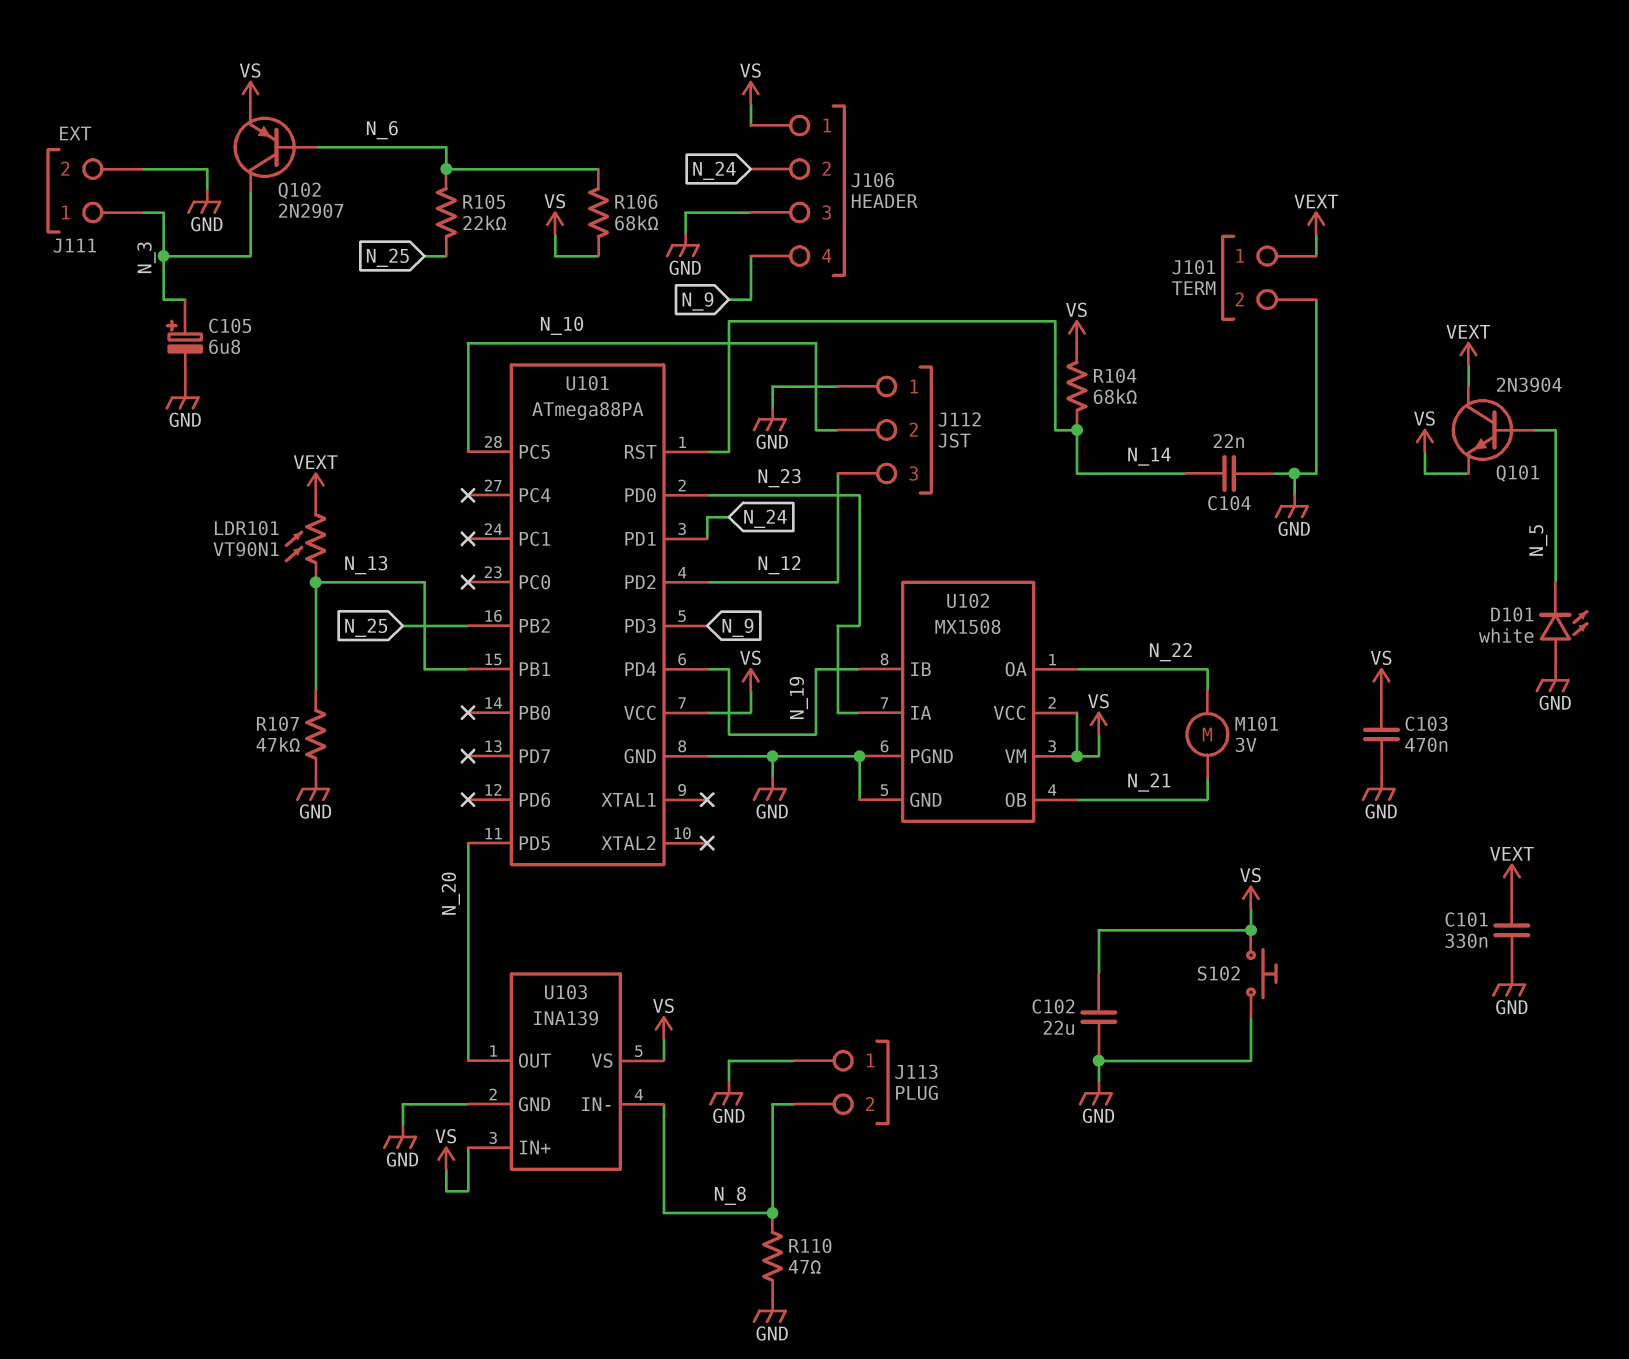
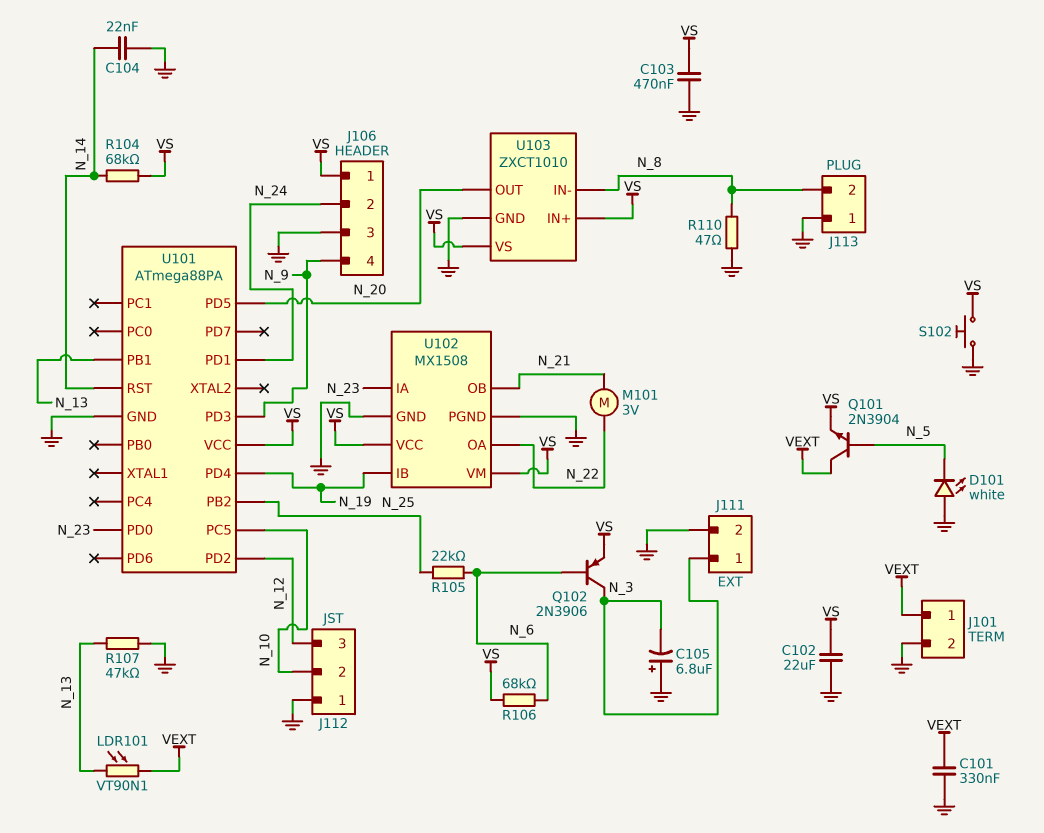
C105: 6.8uF (plus N_3, minus GND) -> 6.8uF (plus GND, minus N_3)
Q102: PNP 2N2907 (B N_6, C N_3, E VS) -> PNP 2N3906 (B N_6, C N_3, E VS)
U103: INA139 -> ZXCT1010

